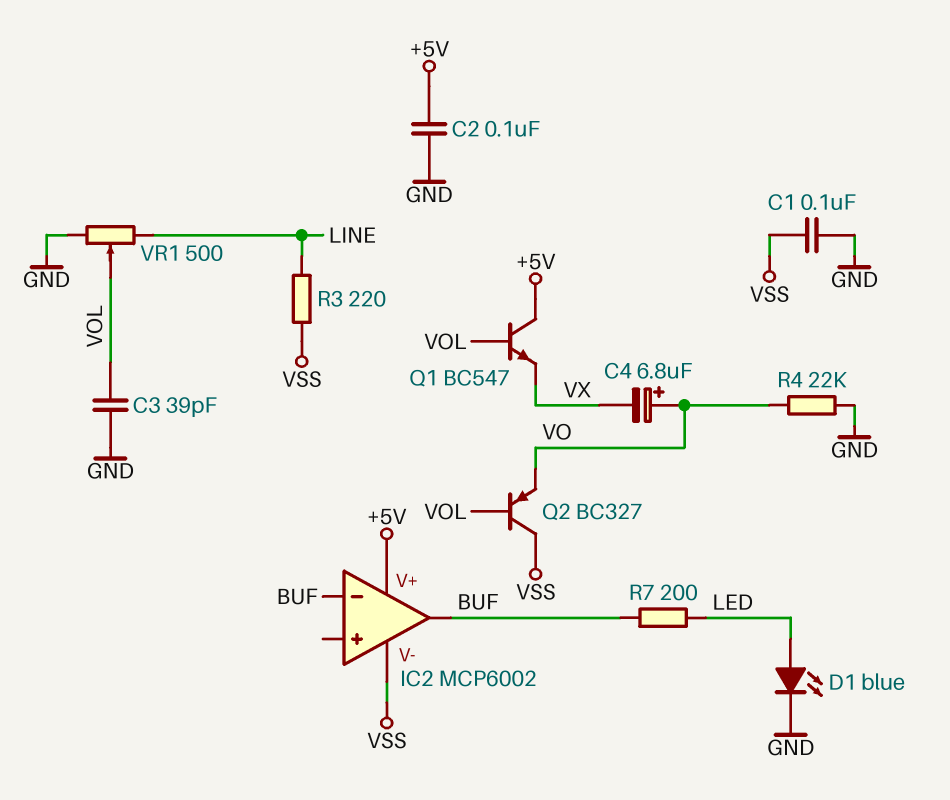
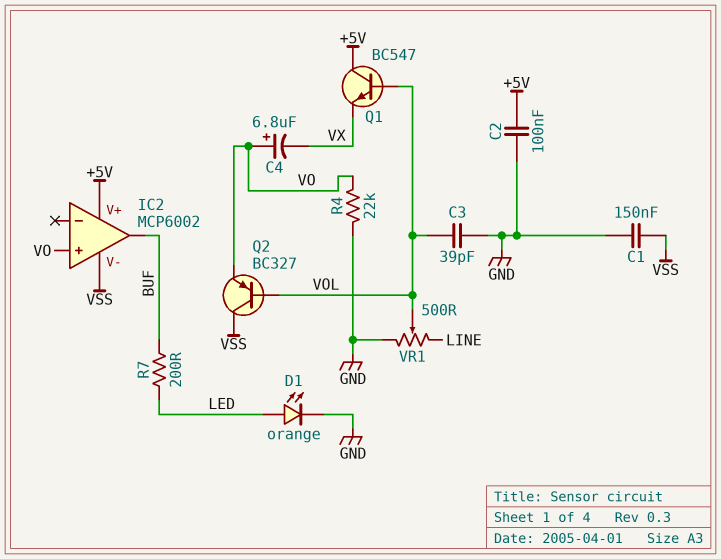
C1: 100nF (GND, VSS) -> 150nF (GND, VSS)
D1: LED blue (A LED, K GND) -> LED orange (A LED, K GND)
IC2 pin in+: none -> VO
IC2 pin in-: BUF -> none
R3: 220 (LINE, VSS) -> none

